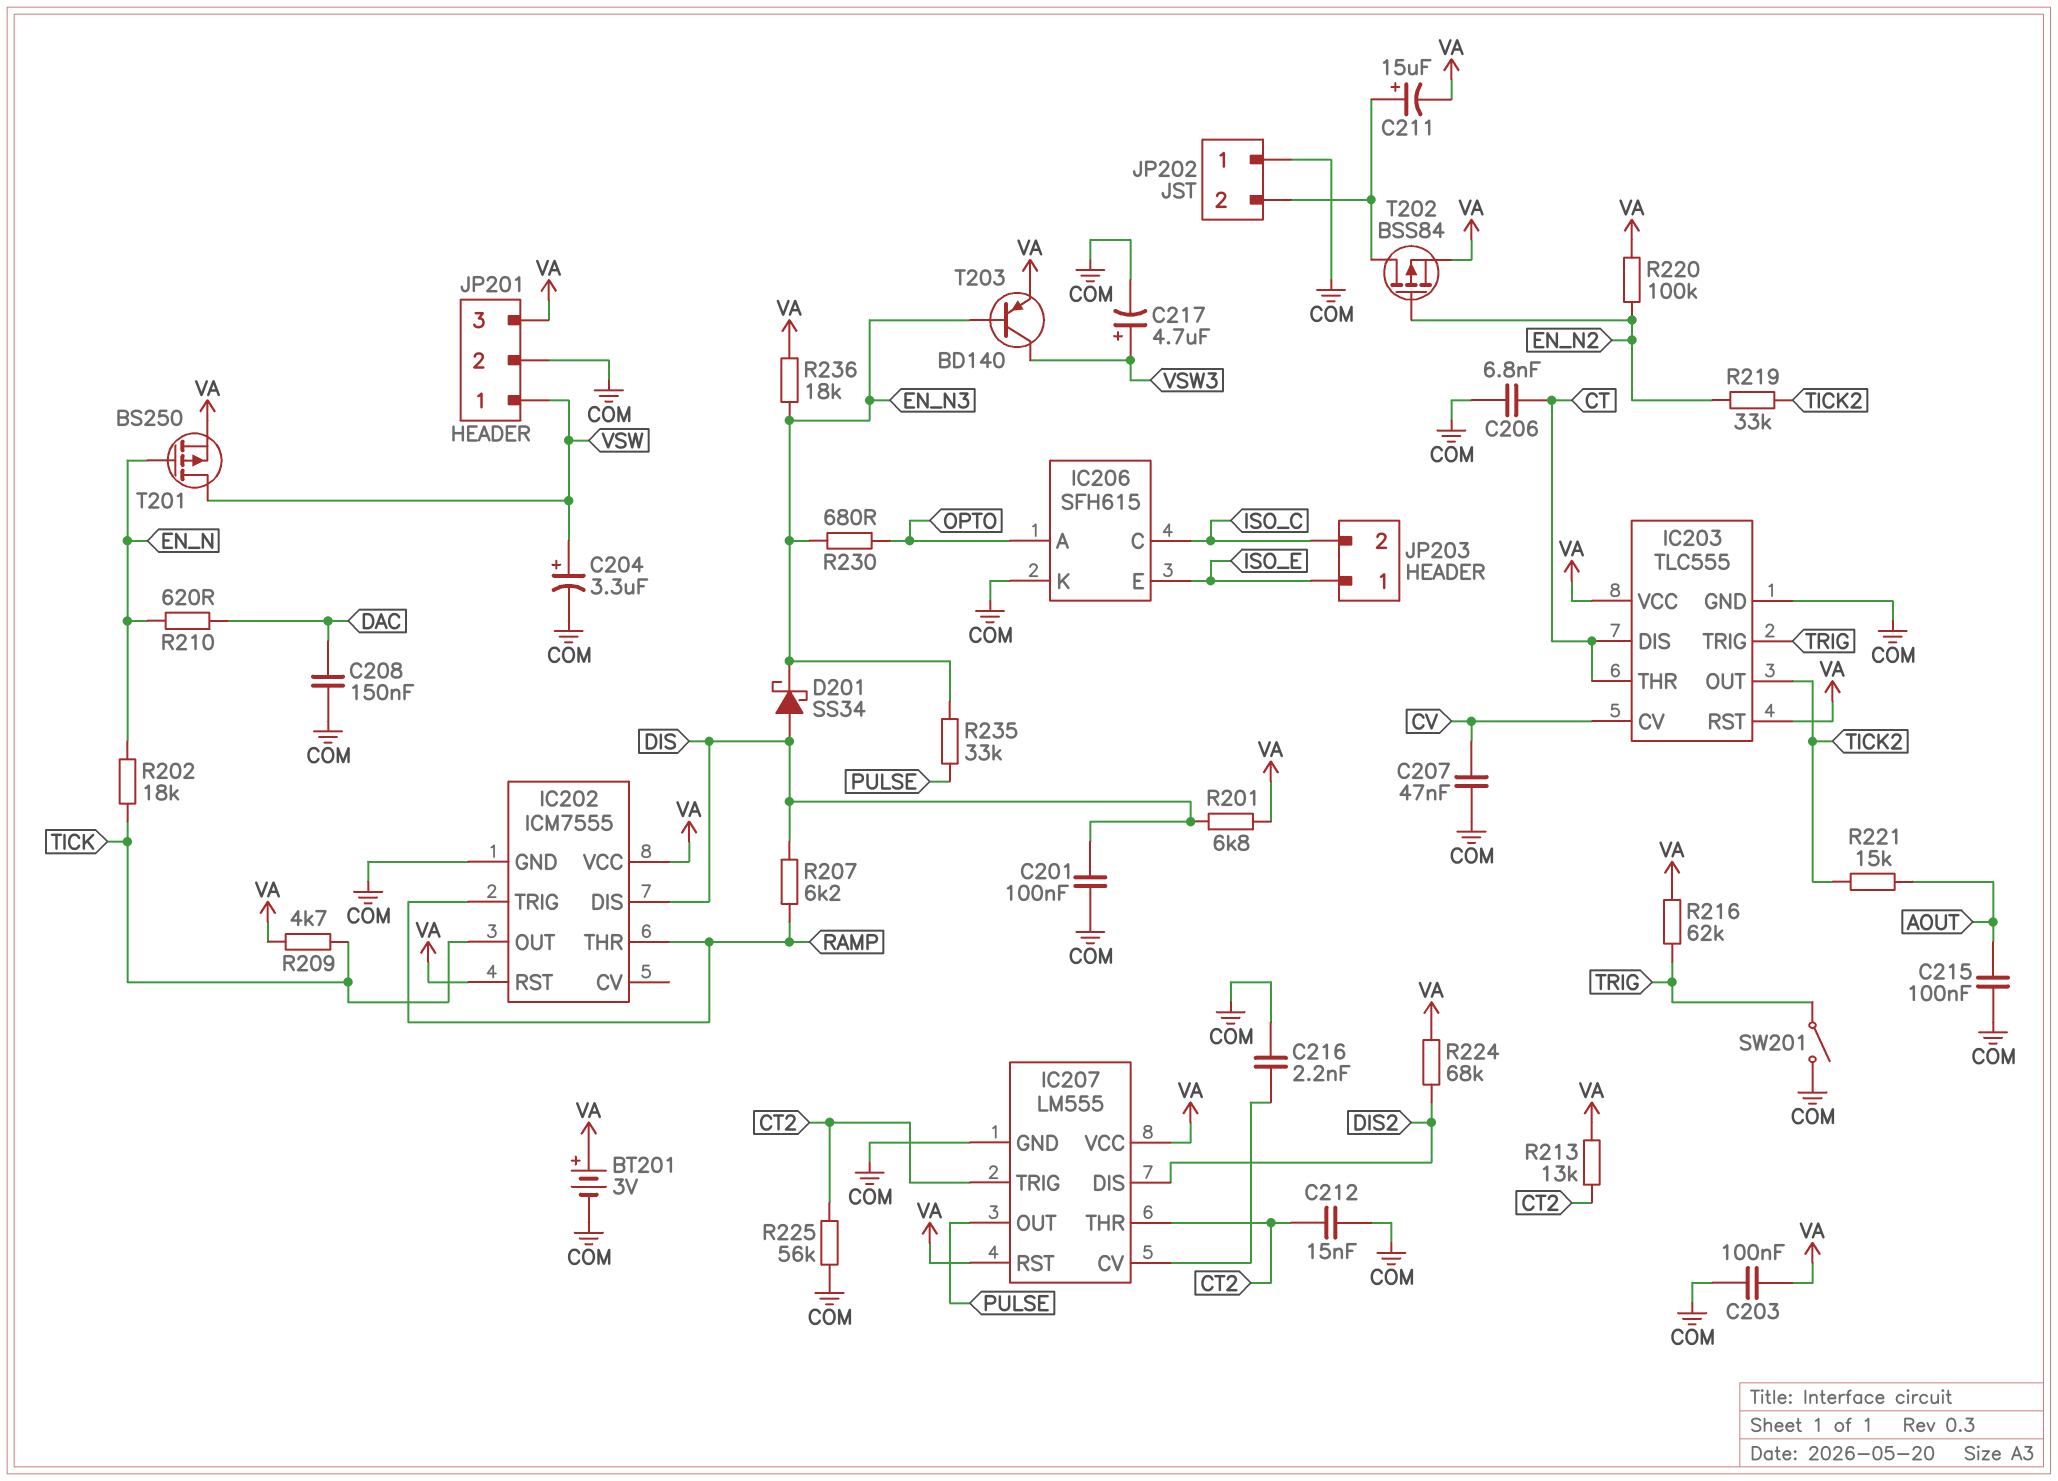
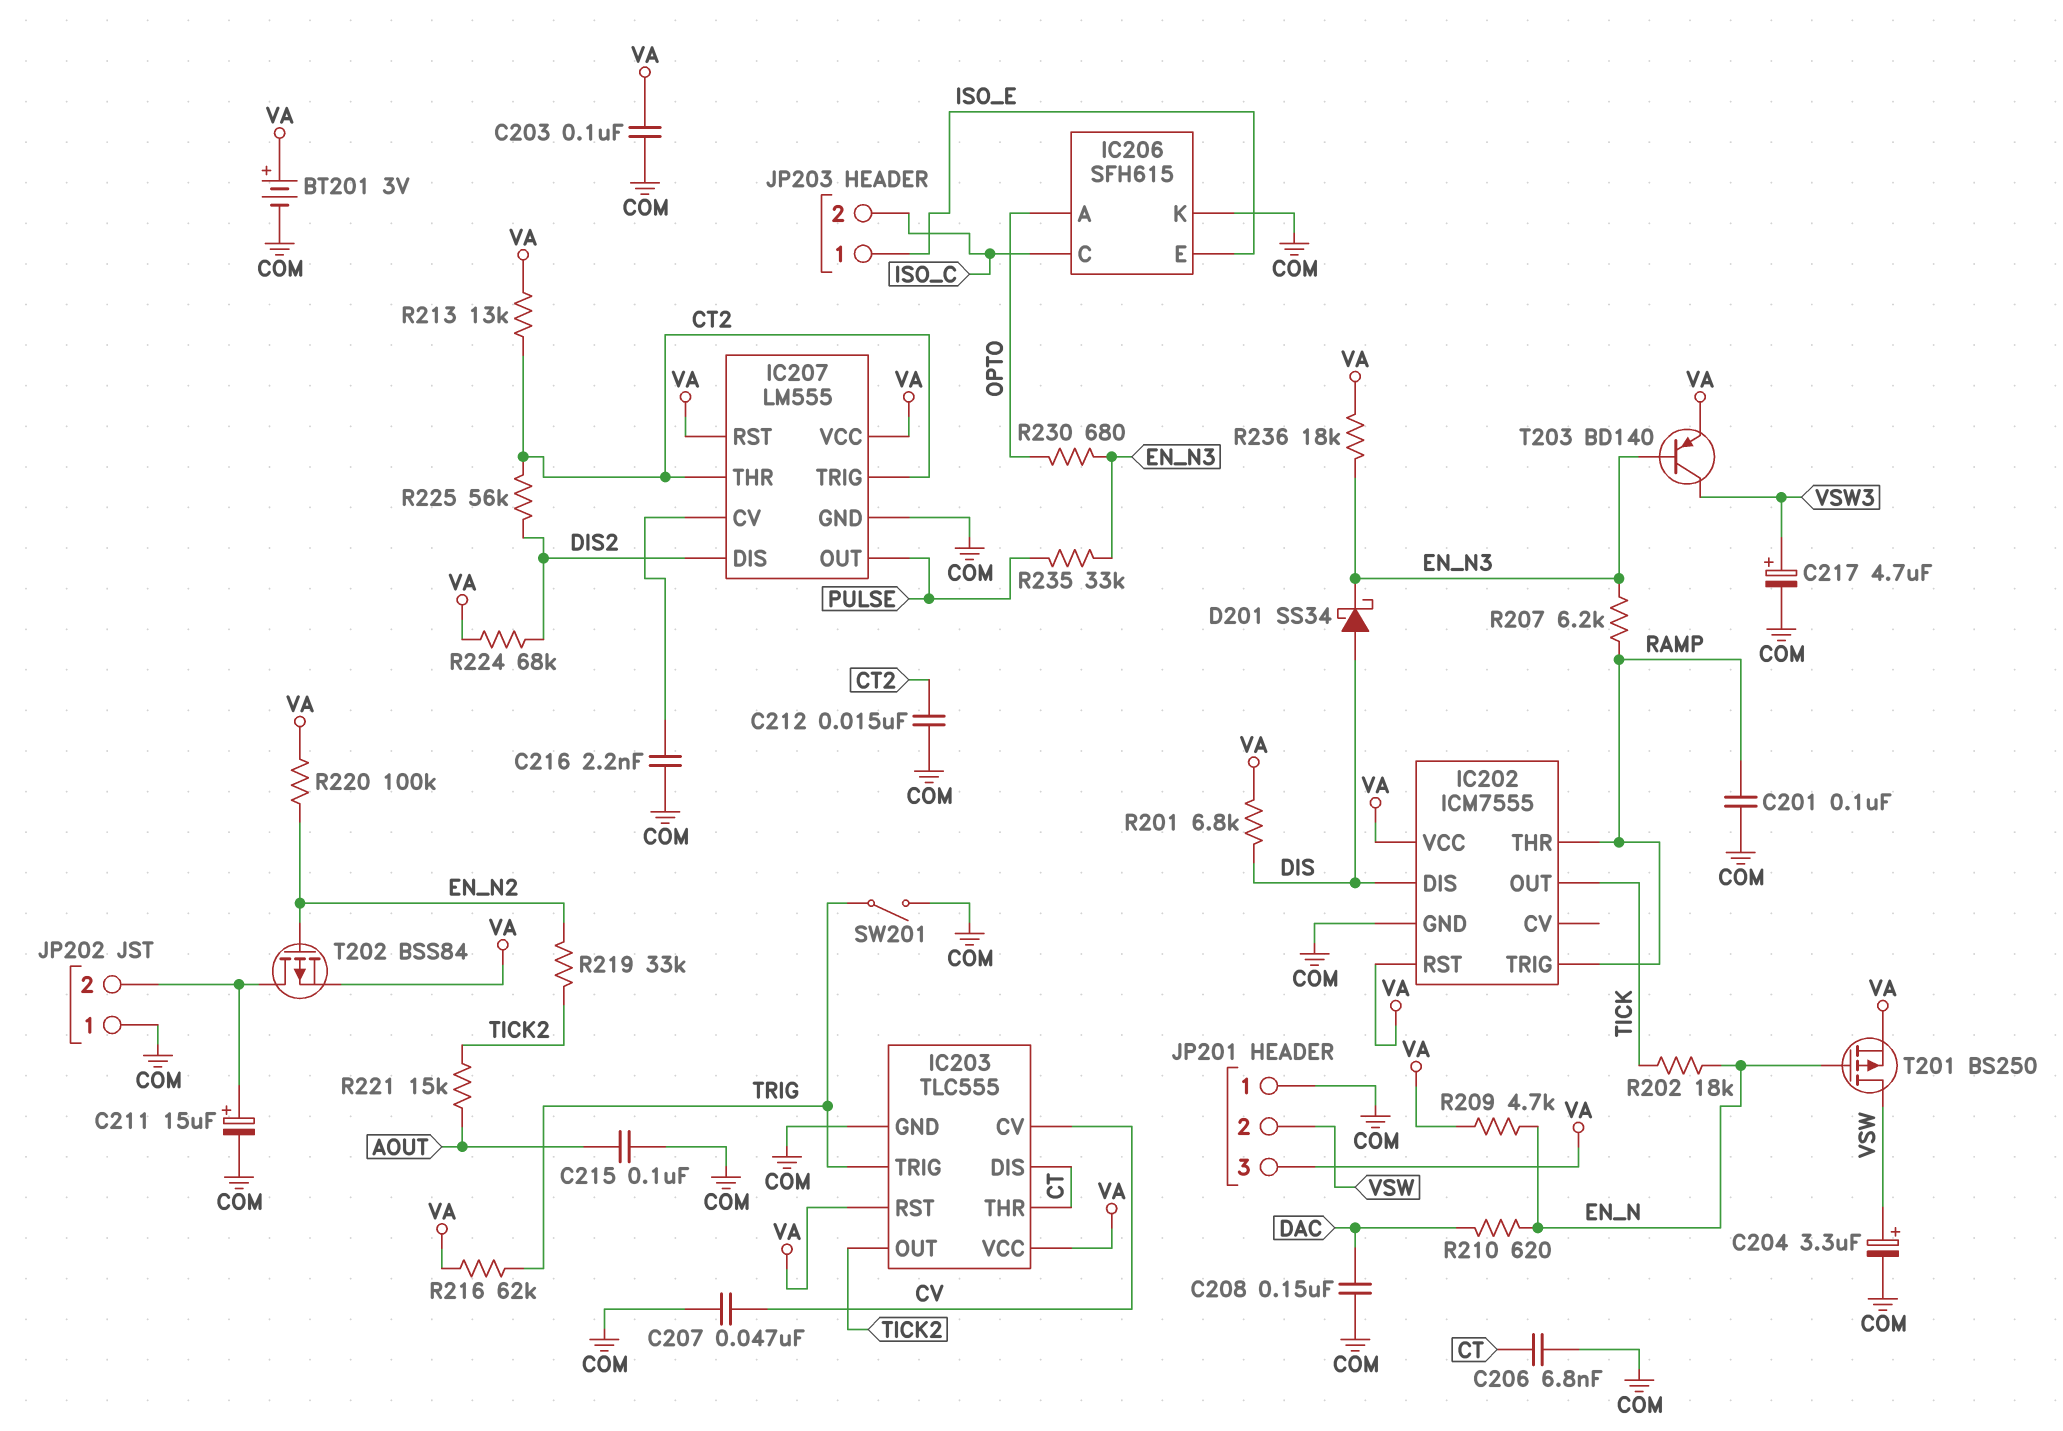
C201: 100nF (COM, DIS) -> 100nF (COM, RAMP)
C211: 15uF (plus JP202/2, minus VA) -> 15uF (plus JP202/2, minus COM)
JP201 pin 1: VSW -> COM
JP201 pin 2: COM -> VSW
R207: 6.2k (DIS, RAMP) -> 6.2k (EN_N3, RAMP)
R209: 4.7k (TICK, VA) -> 4.7k (EN_N, VA)
R225: 56k (COM, CT2) -> 56k (CT2, DIS2)

